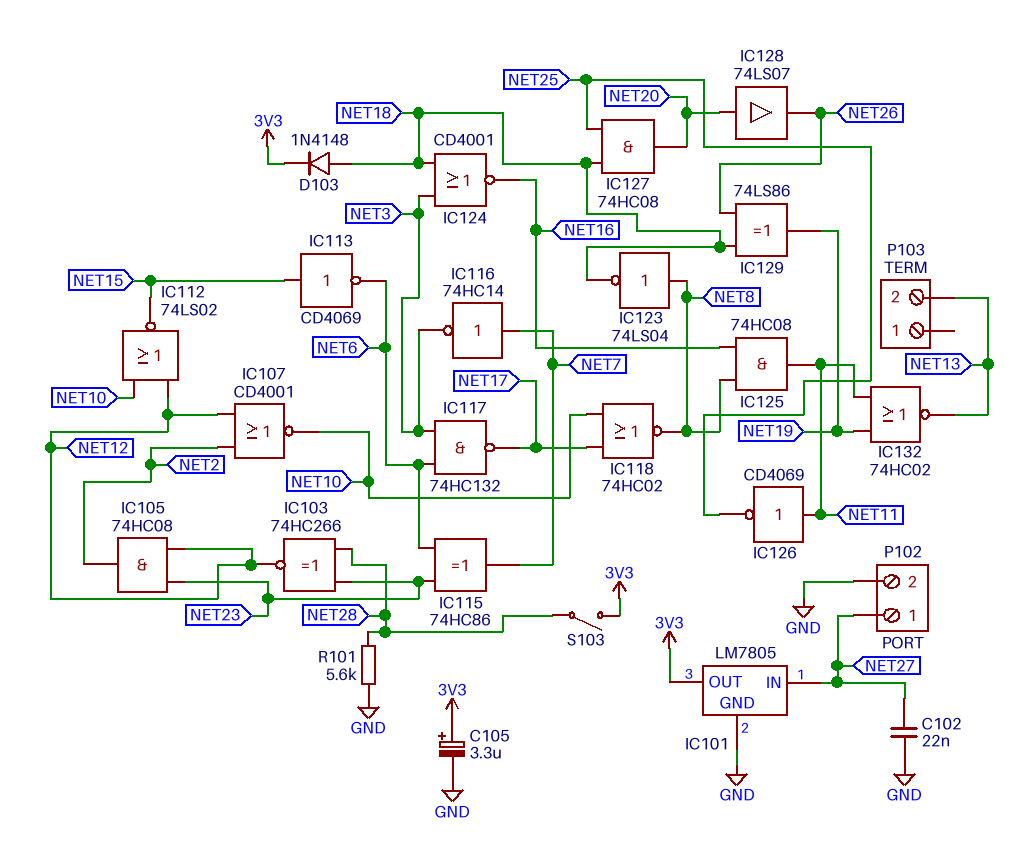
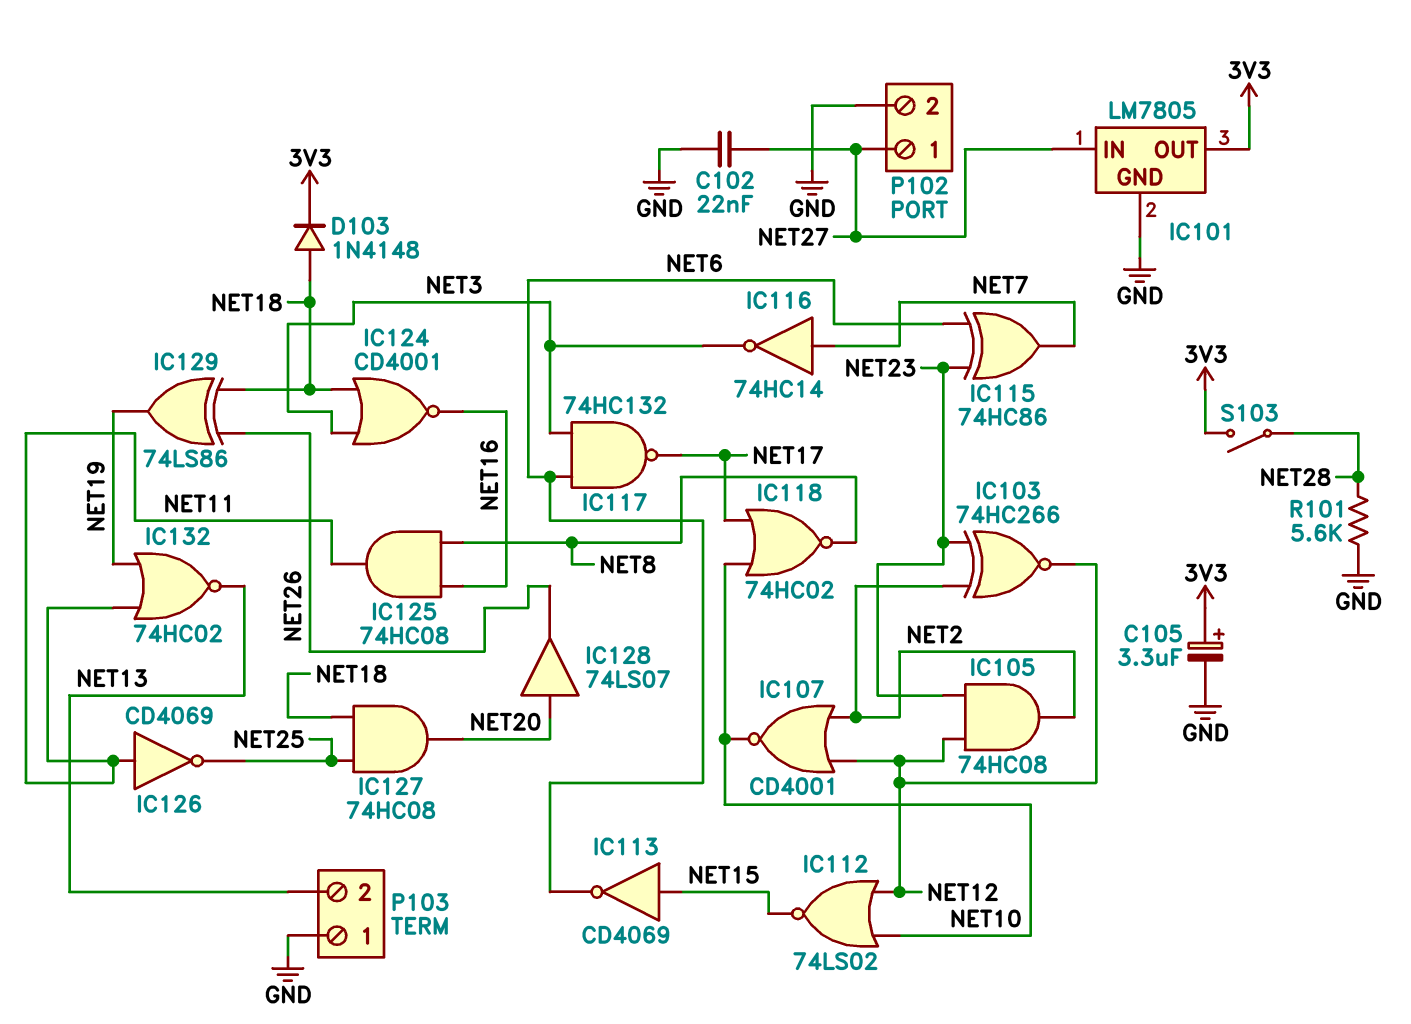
IC103: XNOR 74HC266 (in NET23, in NET28, out NET12) -> XNOR 74HC266 (in NET2, in NET23, out NET12)
IC123: NOT 74LS04 (in NET8, out NET18) -> none
P103 pin 1: none -> GND

